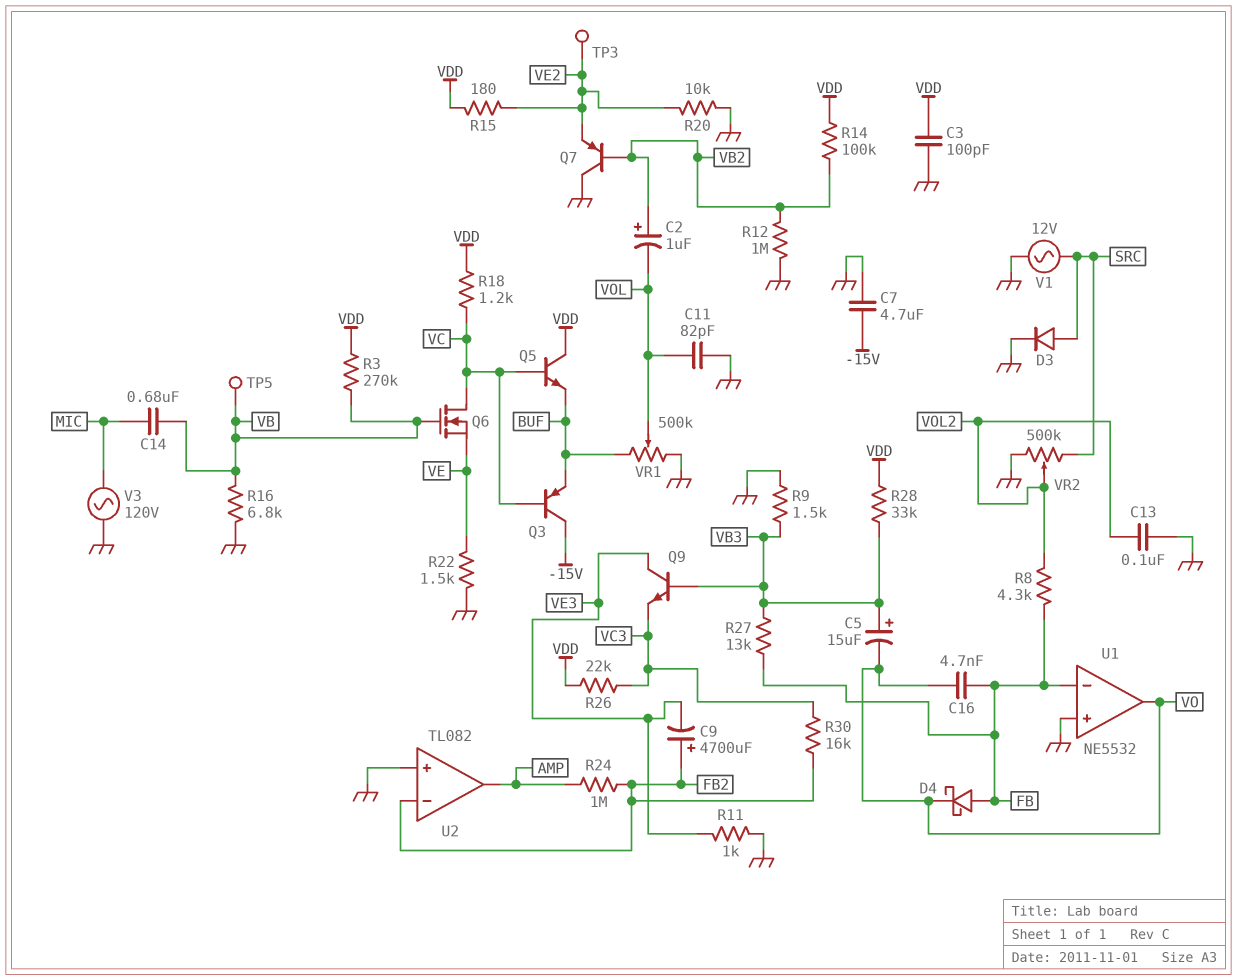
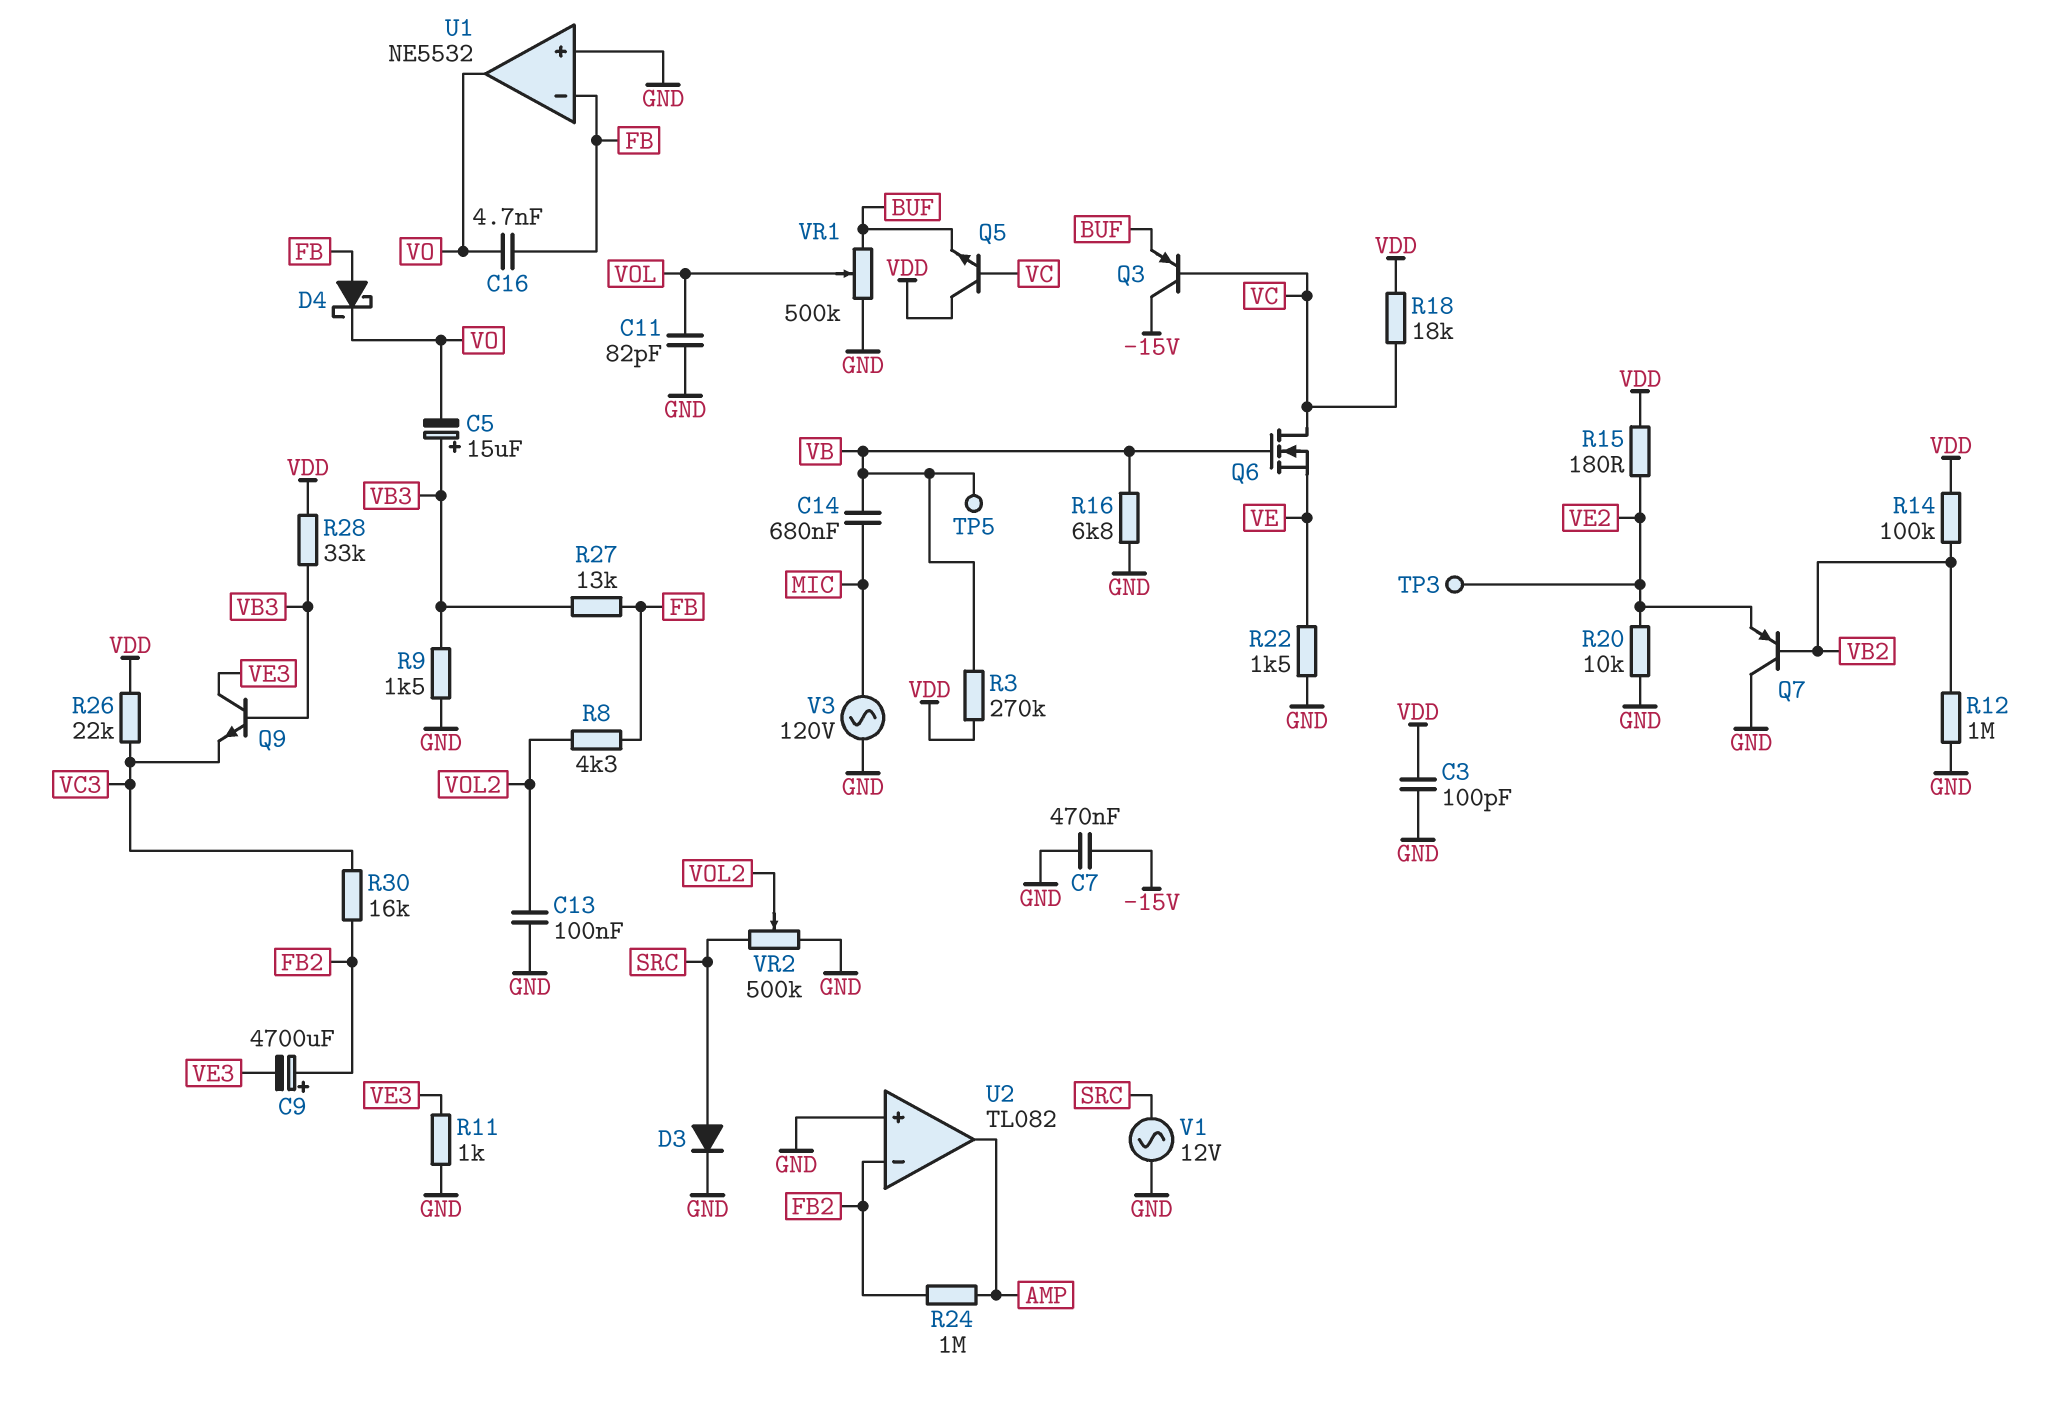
C2: 1uF (plus VB2, minus VOL) -> none
C7: 4.7uF (-15V, GND) -> 470nF (-15V, GND)
R18: 1.2k (VC, VDD) -> 18k (VC, VDD)

